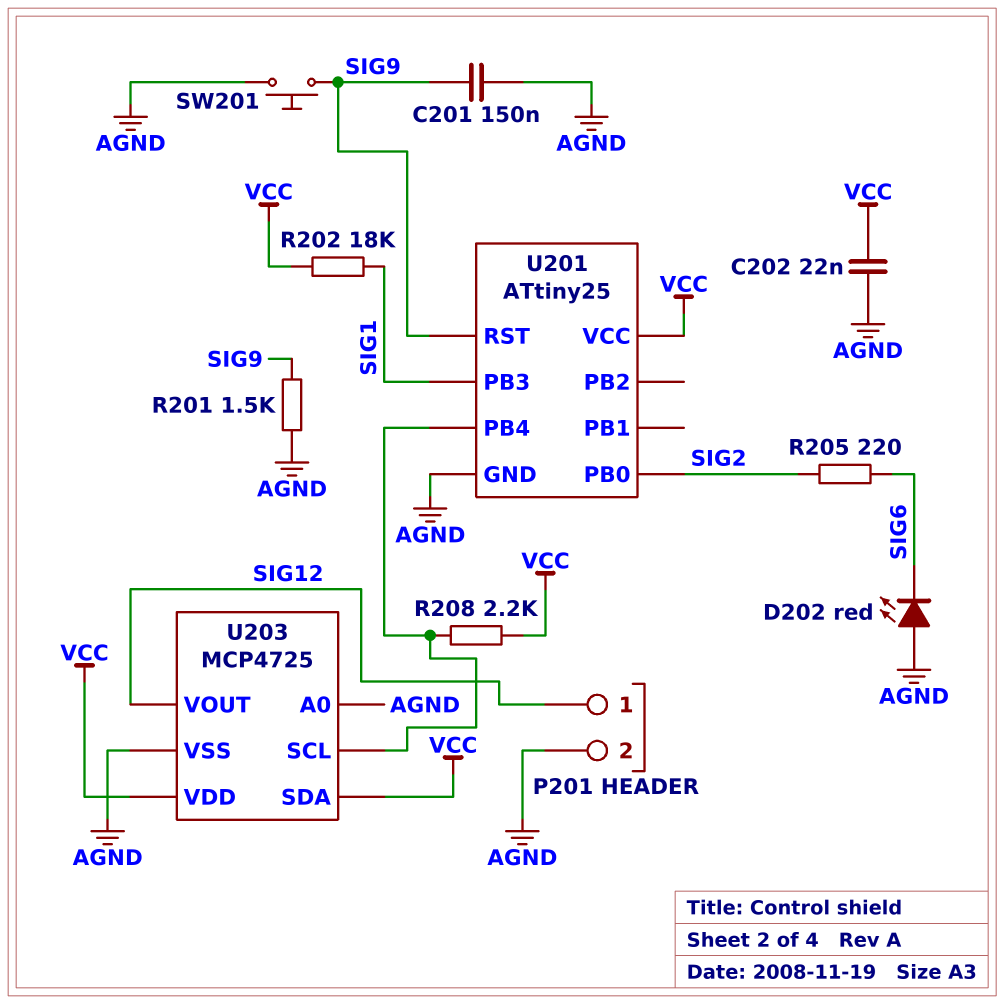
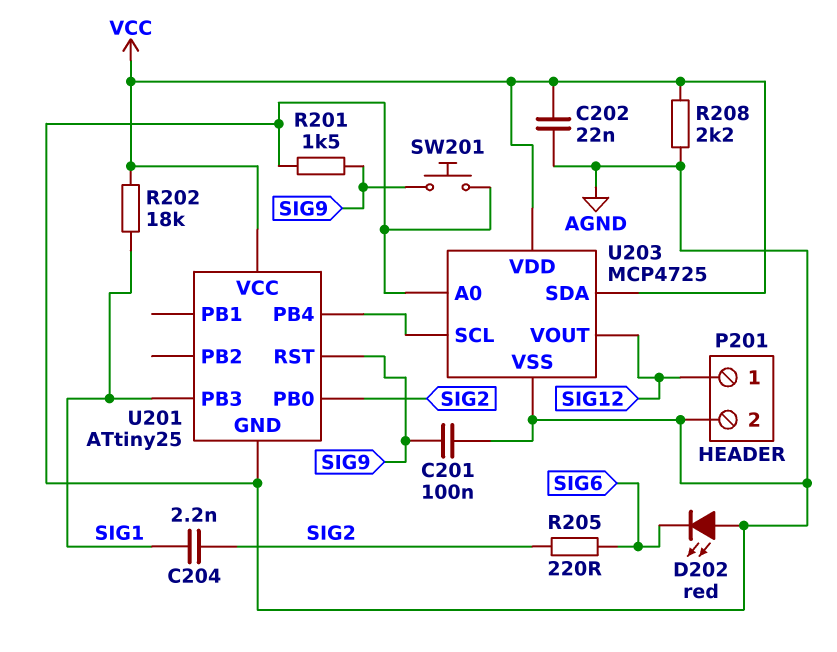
C201: 150nF (AGND, SIG9) -> 100nF (AGND, SIG9)
C204: none -> 2.2nF (SIG1, SIG2)
R208: 2.2k (U201/PB4, VCC) -> 2.2k (AGND, VCC)

